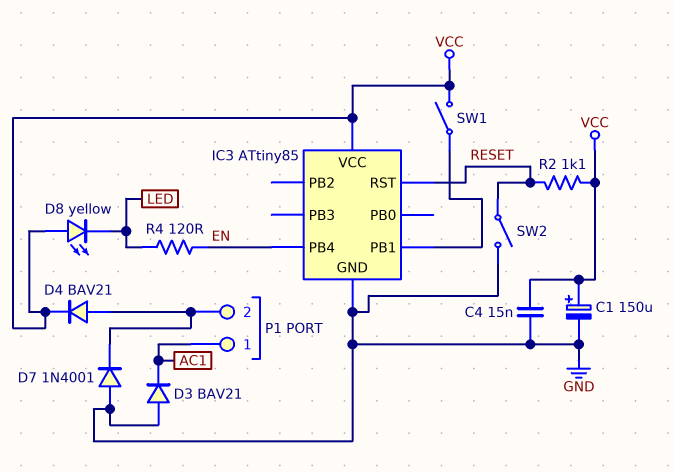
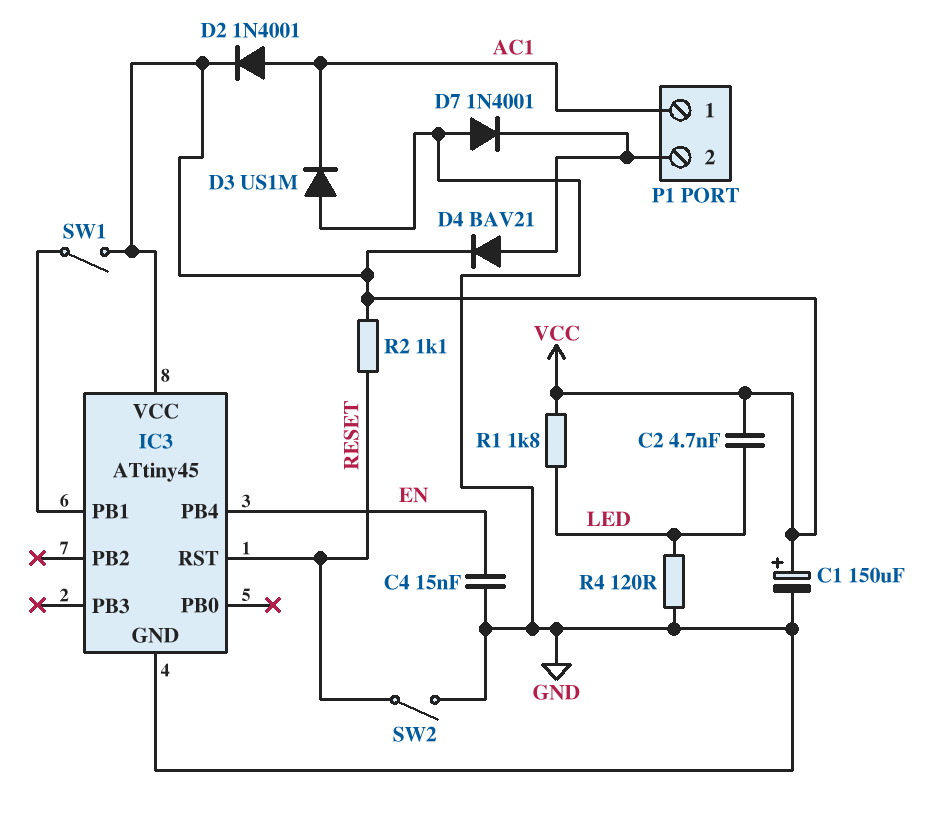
C2: none -> 4.7nF (LED, VCC)
C4: 15nF (GND, VCC) -> 15nF (EN, GND)
D2: none -> diode 1N4001 (A AC1, K VCC)
D3: diode BAV21 (A GND, K AC1) -> diode US1M (A GND, K AC1)
D8: LED yellow (A VCC, K LED) -> none
IC3: ATtiny85 -> ATtiny45
R1: none -> 1.8k (LED, VCC)
R4: 120 (EN, LED) -> 120 (GND, LED)

